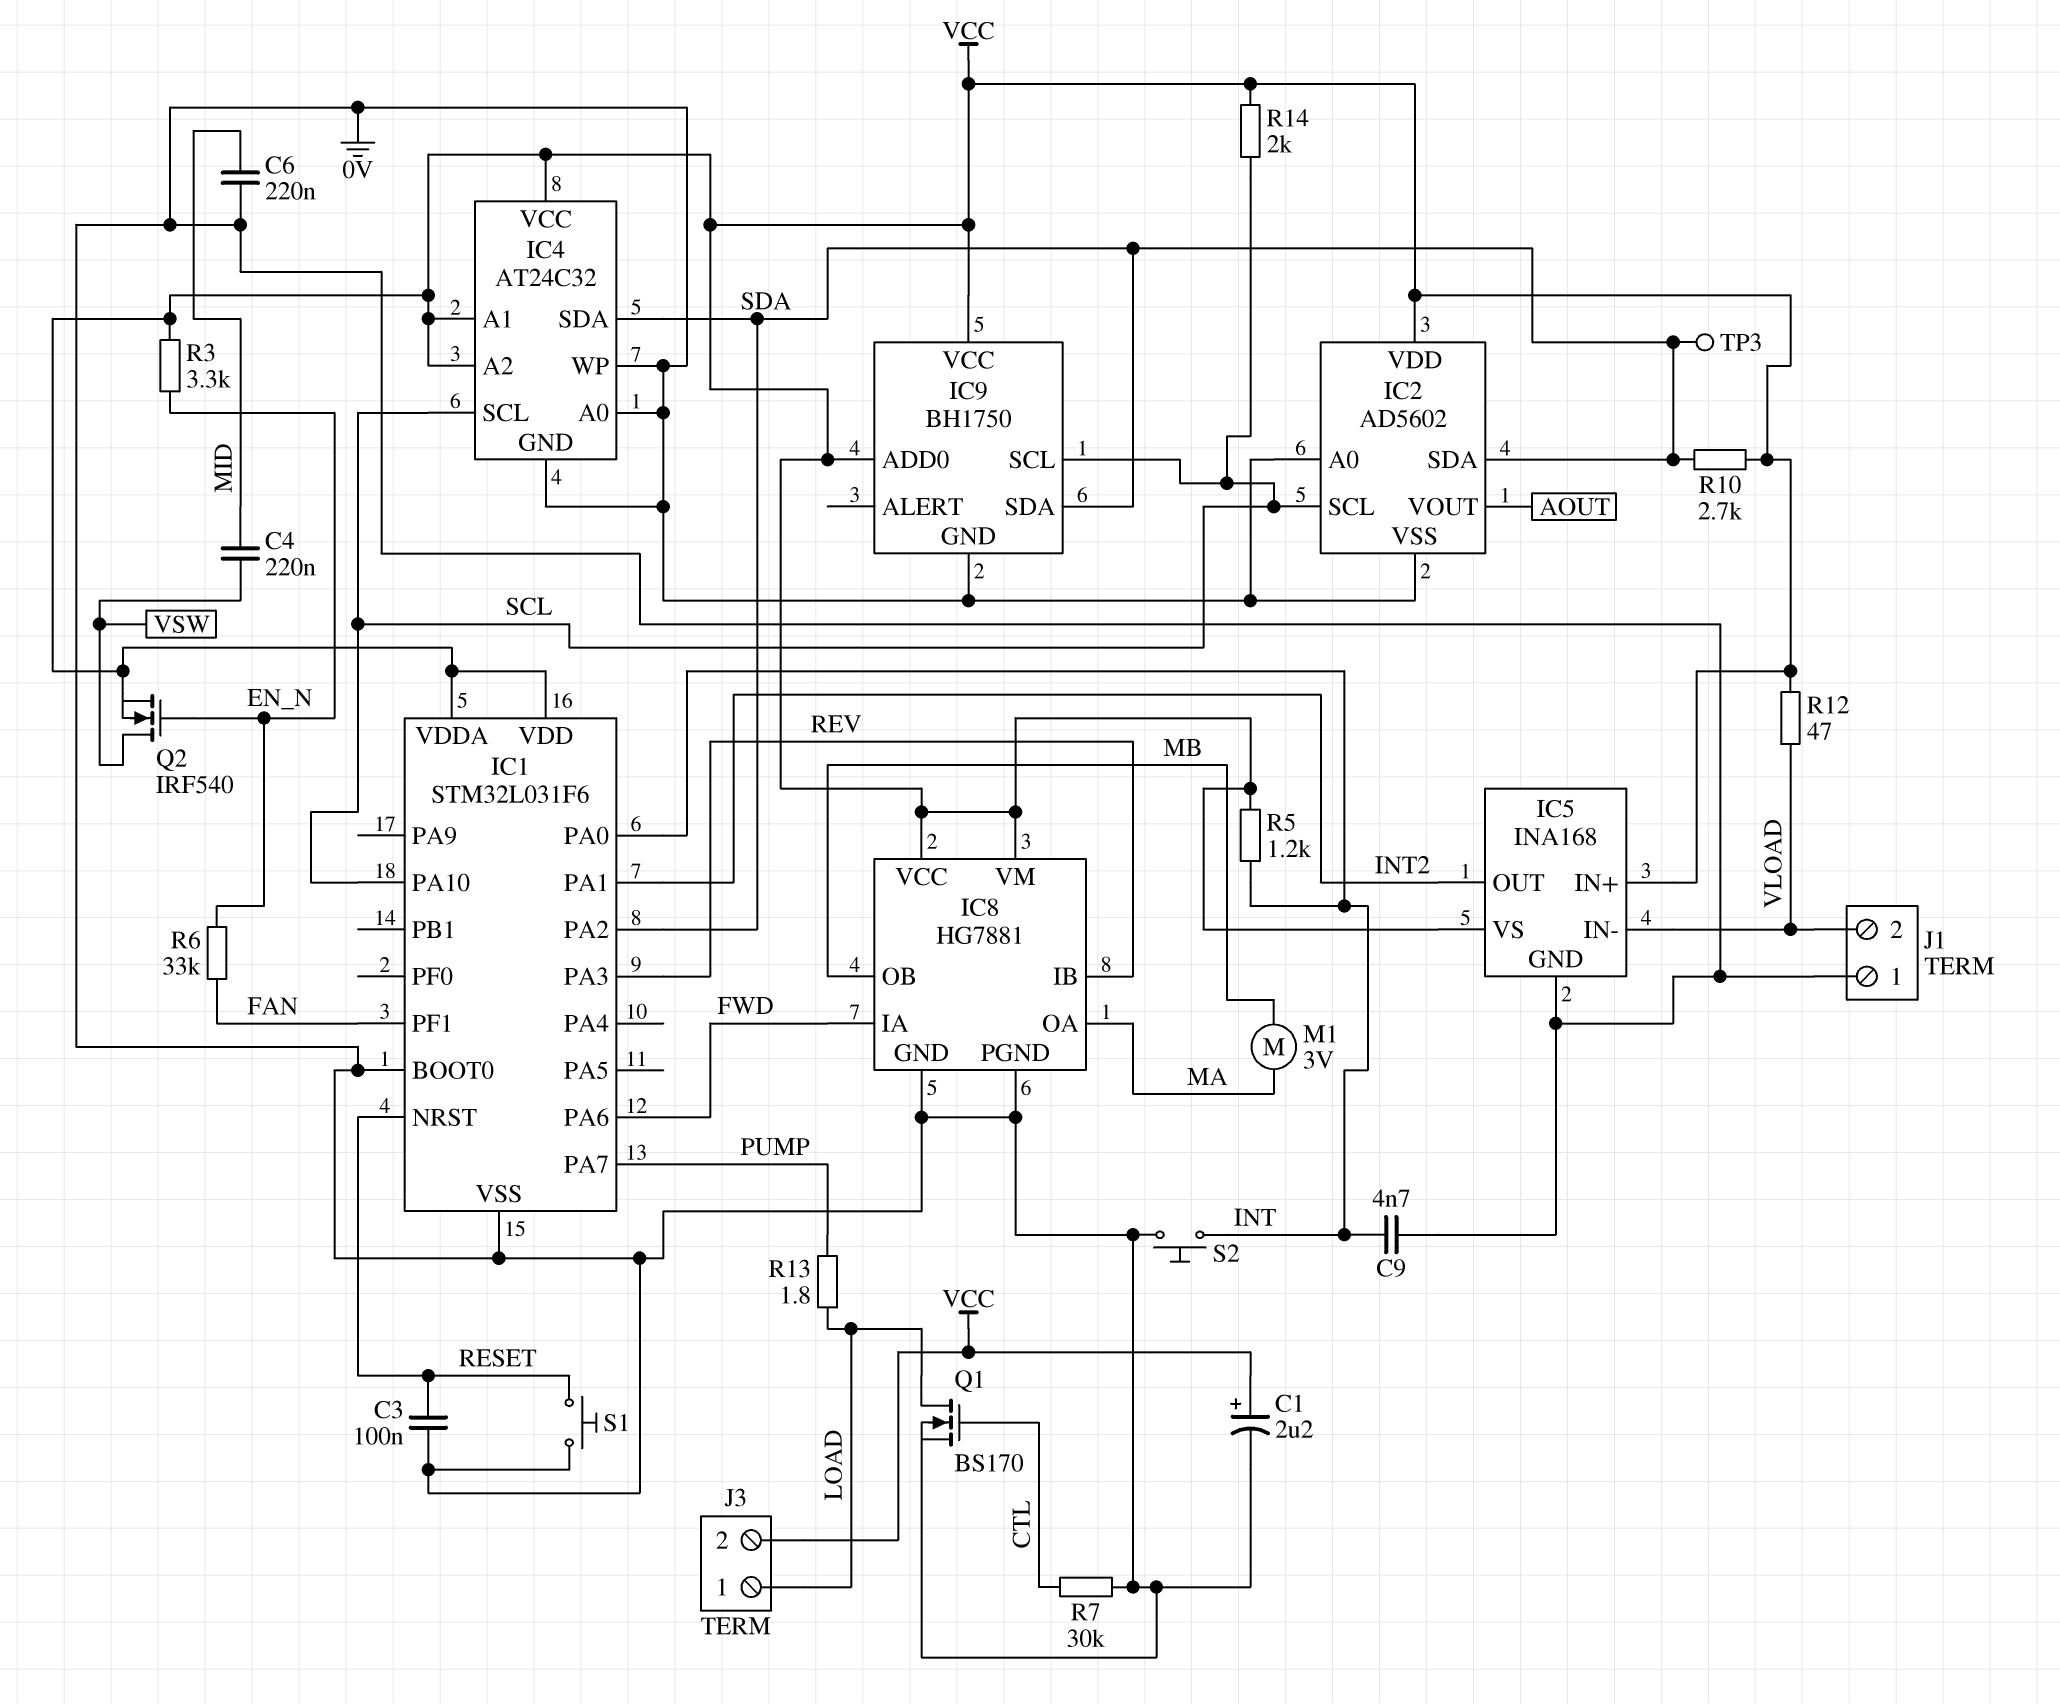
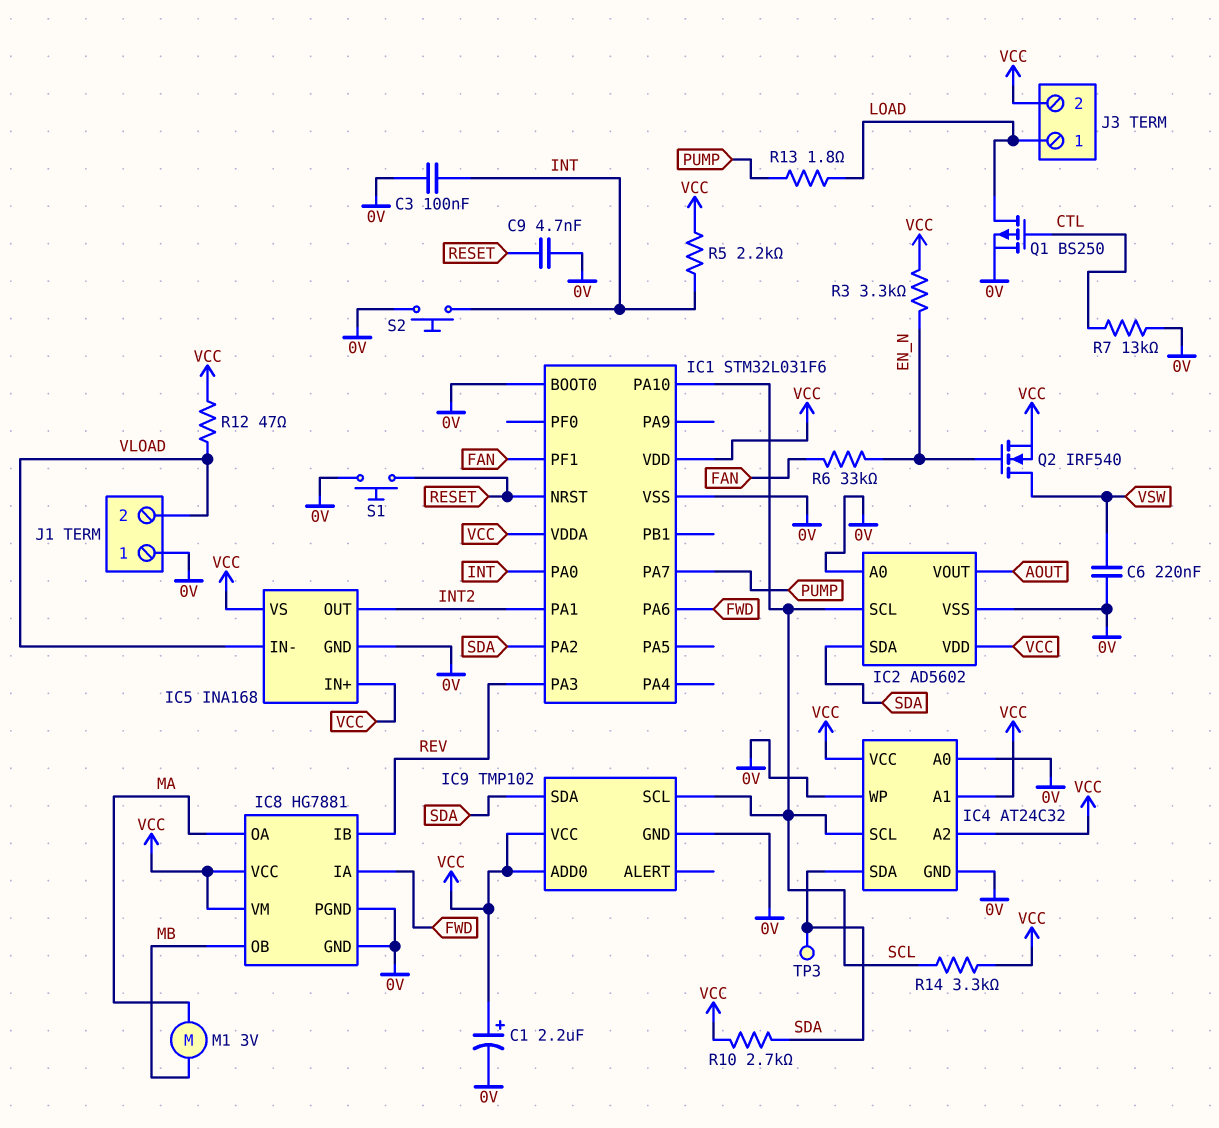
C3: 100nF (0V, RESET) -> 100nF (0V, INT)
C4: 220nF (MID, VSW) -> none
C6: 220nF (0V, MID) -> 220nF (0V, VSW)
C9: 4.7nF (0V, INT) -> 4.7nF (0V, RESET)
IC9: BH1750 -> TMP102
Q1: NMOS BS170 (G CTL, D LOAD, S 0V) -> PMOS BS250 (G CTL, D LOAD, S 0V)
R5: 1.2k (INT, VCC) -> 2.2k (INT, VCC)
R7: 30k (0V, CTL) -> 13k (0V, CTL)
R14: 2k (SCL, VCC) -> 3.3k (SCL, VCC)

